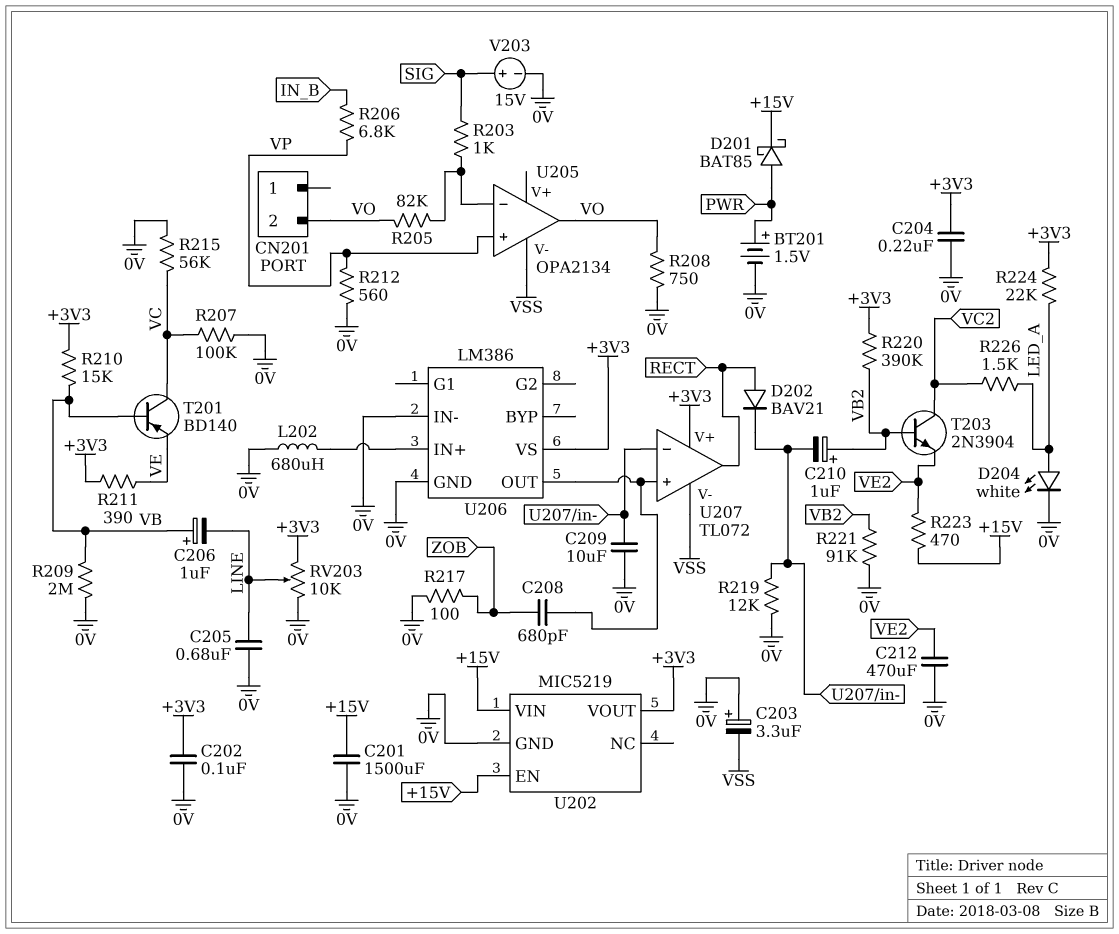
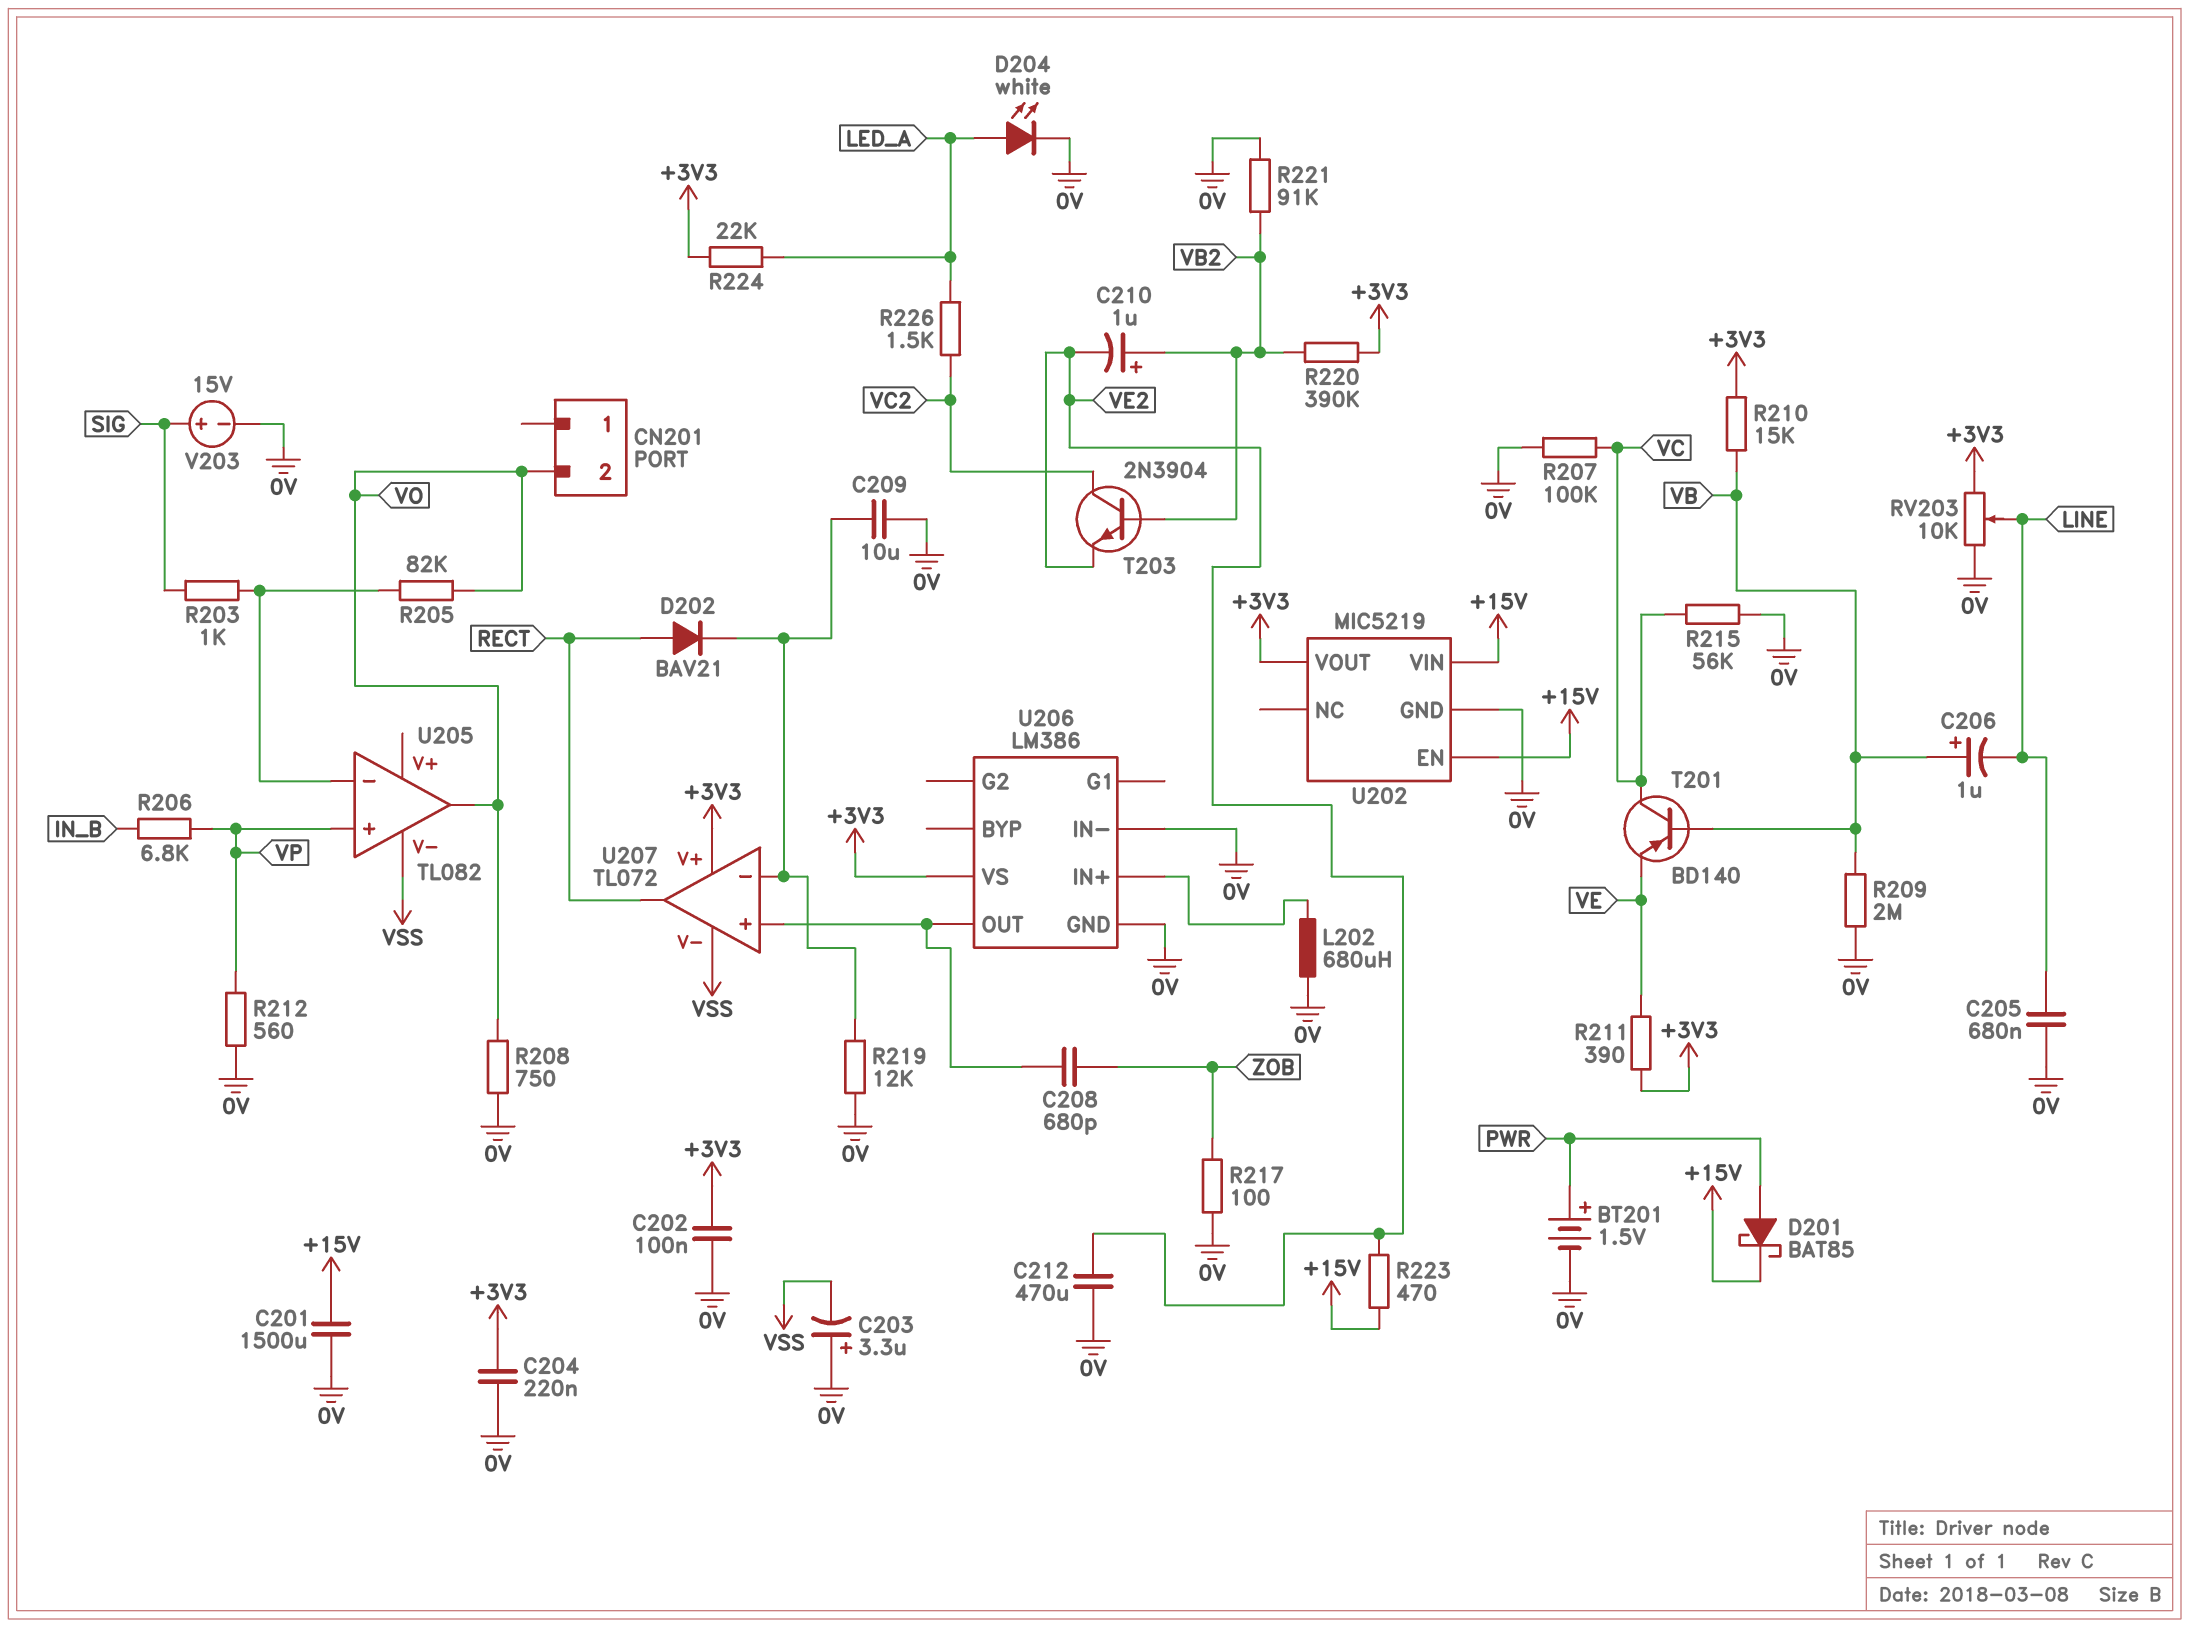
C210: 1uF (plus VB2, minus U207/in-) -> 1uF (plus VB2, minus VE2)
U205: OPA2134 -> TL082

